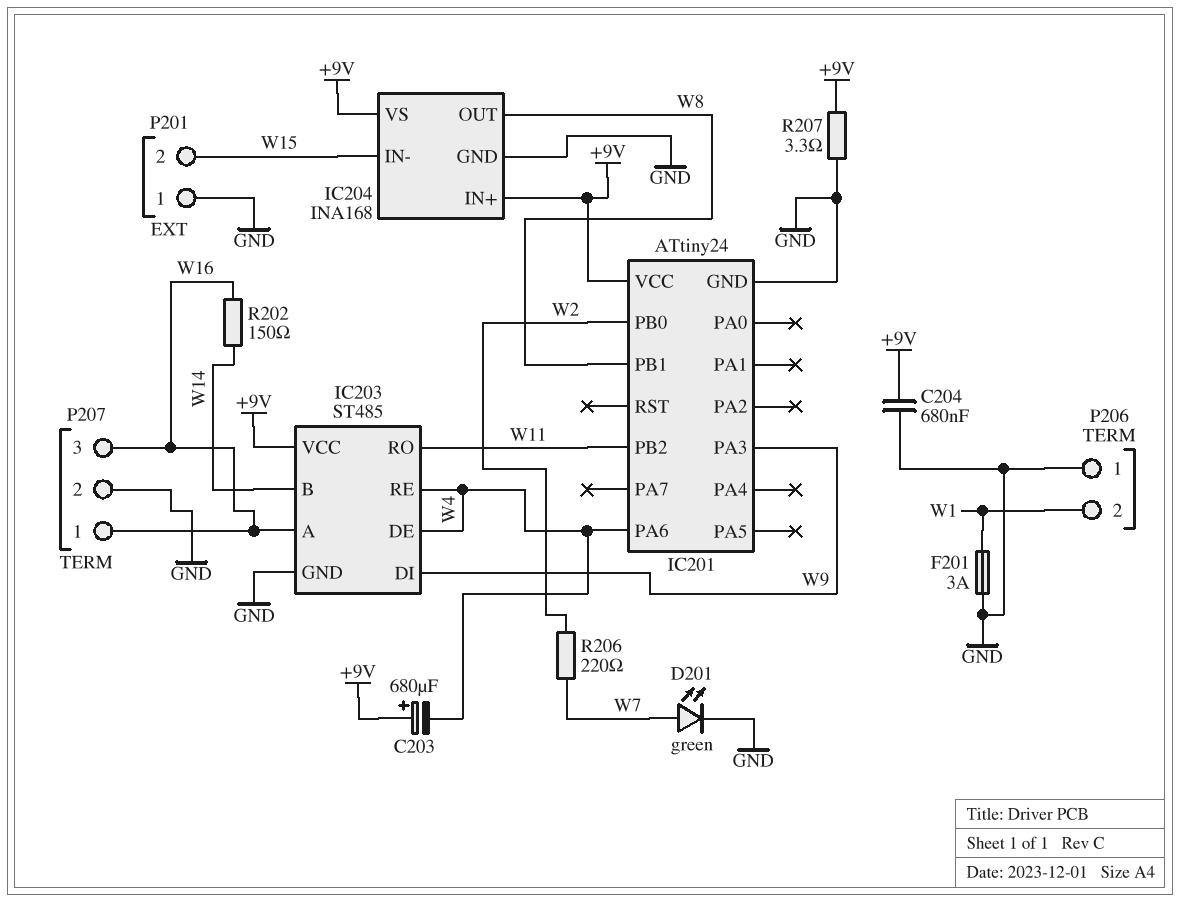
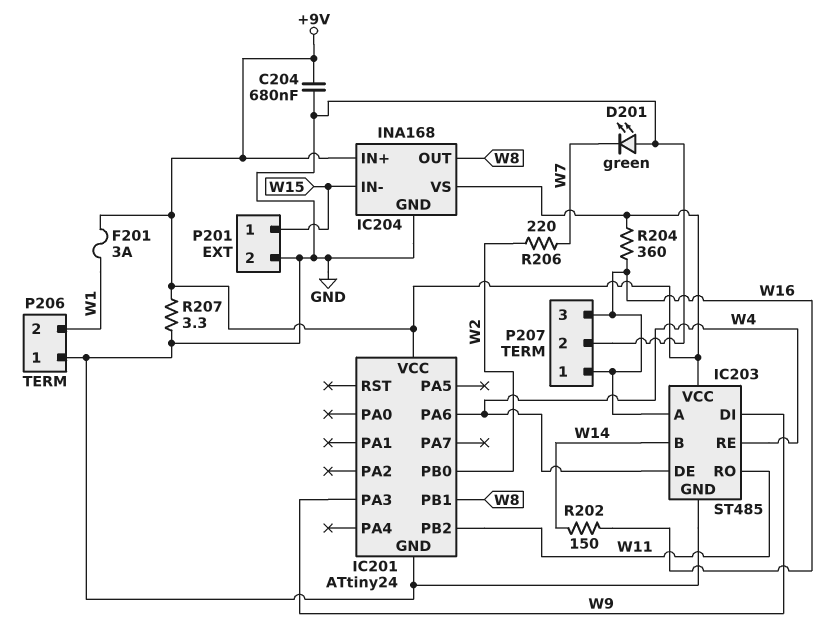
C203: 680uF (plus +9V, minus W4) -> none
D201: LED green (A W7, K GND) -> LED green (A GND, K W7)
F201: 3A (GND, W1) -> 3A (+9V, W1)
P201 pin 1: GND -> W15
P201 pin 2: W15 -> GND
R204: none -> 360 (+9V, W16)

